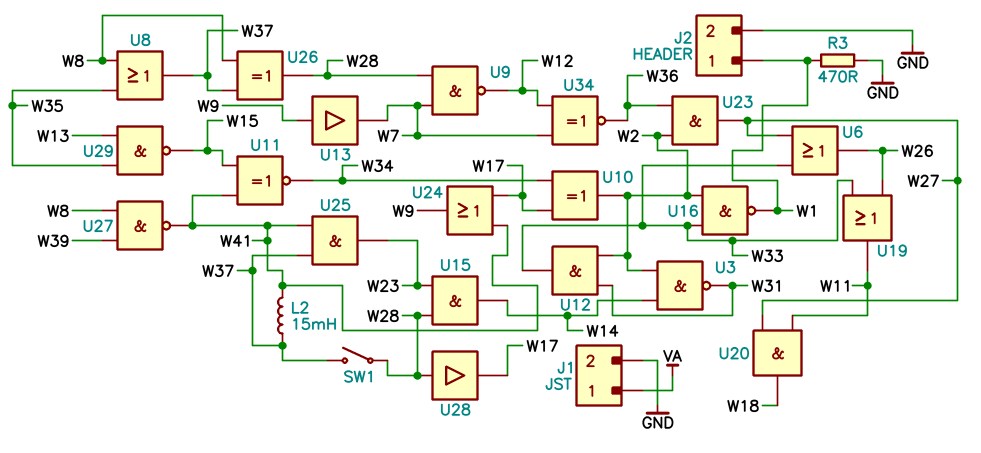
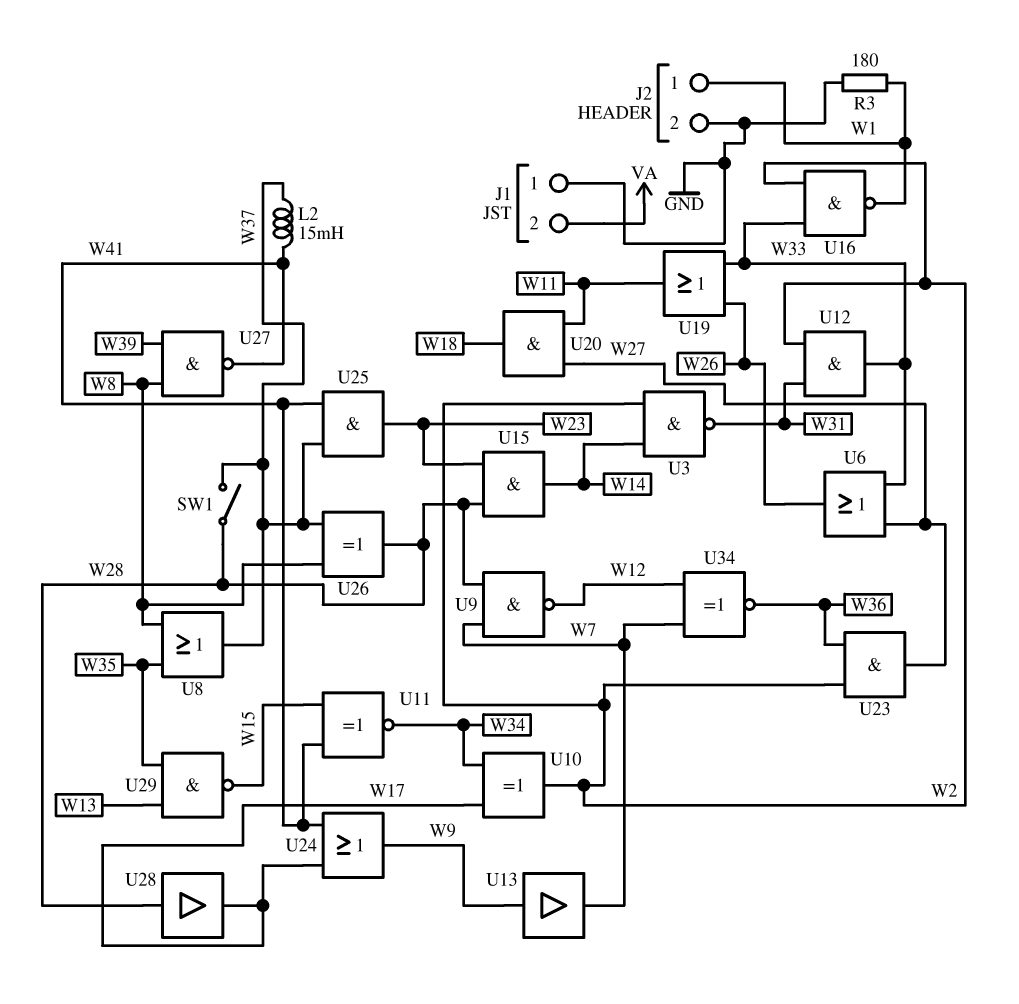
J1 pin 1: VA -> GND
J1 pin 2: GND -> VA
R3: 470 (GND, W1) -> 180 (GND, W1)

